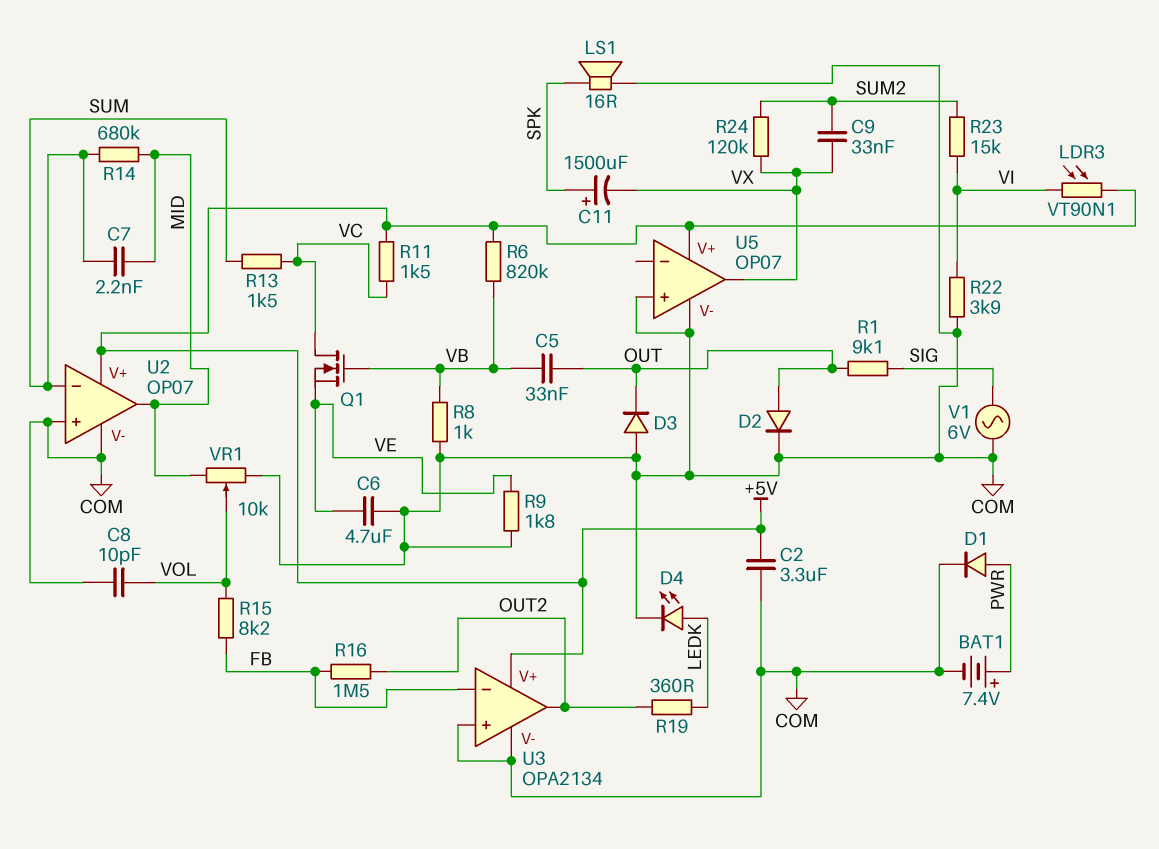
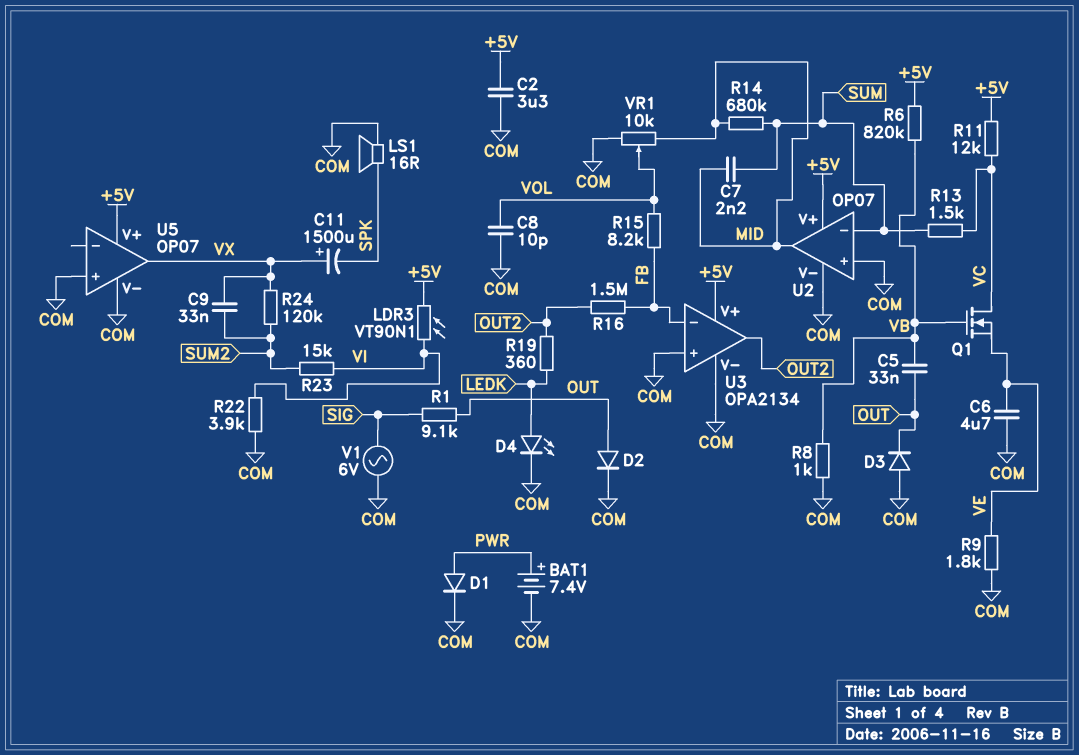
C11: 1500uF (plus SPK, minus VX) -> 1500uF (plus VX, minus SPK)
R11: 1.5k (+5V, VC) -> 12k (+5V, VC)

